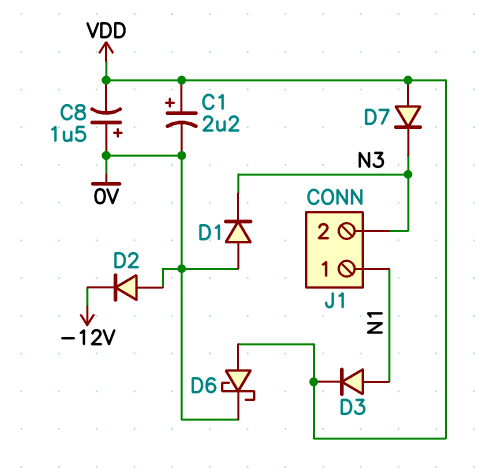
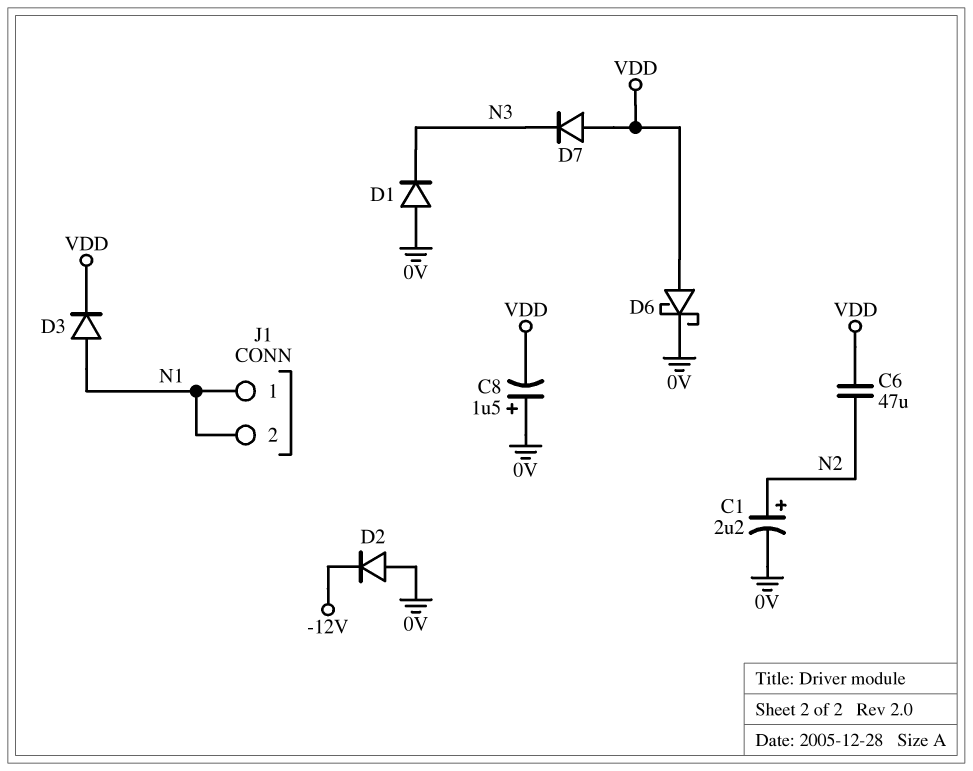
C1: 2.2uF (plus VDD, minus 0V) -> 2.2uF (plus N2, minus 0V)
C6: none -> 47uF (N2, VDD)
J1 pin 2: N3 -> N1

